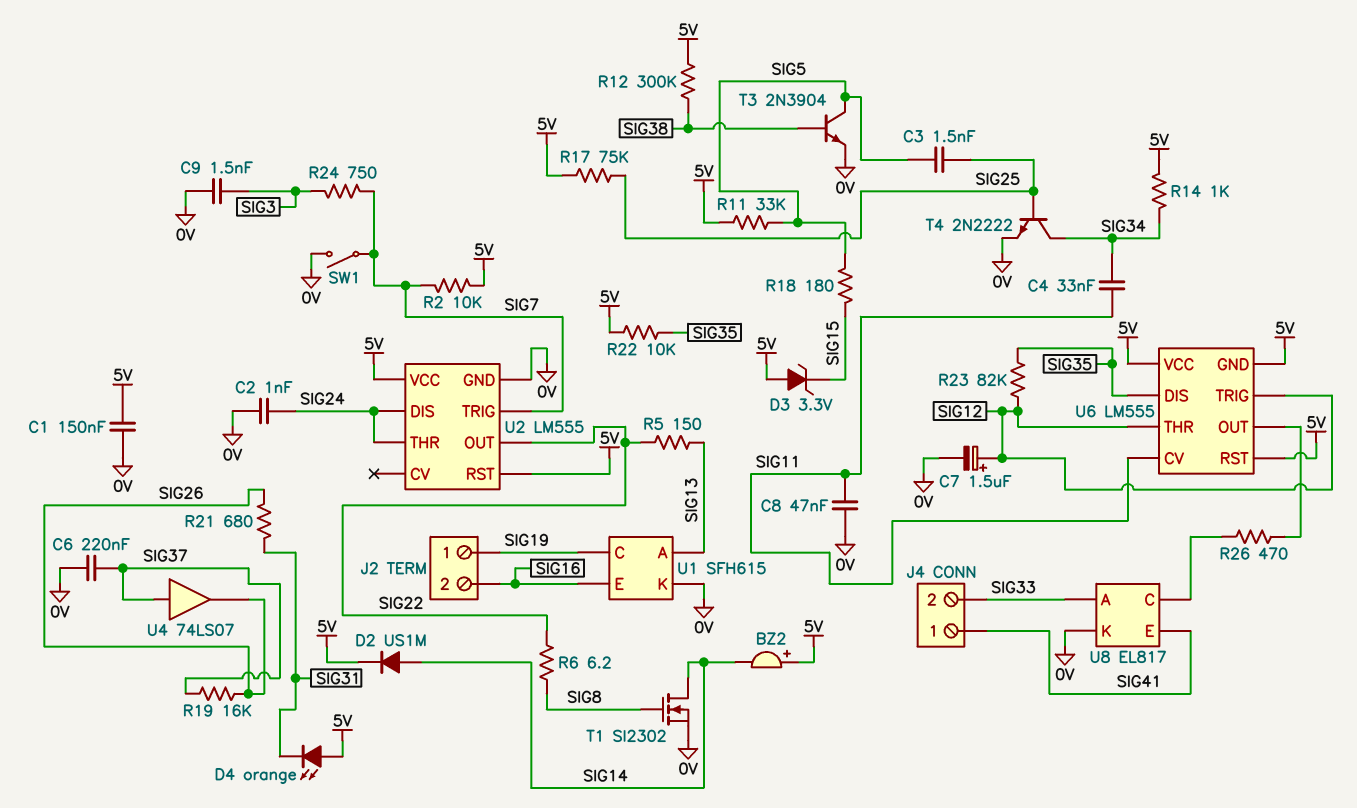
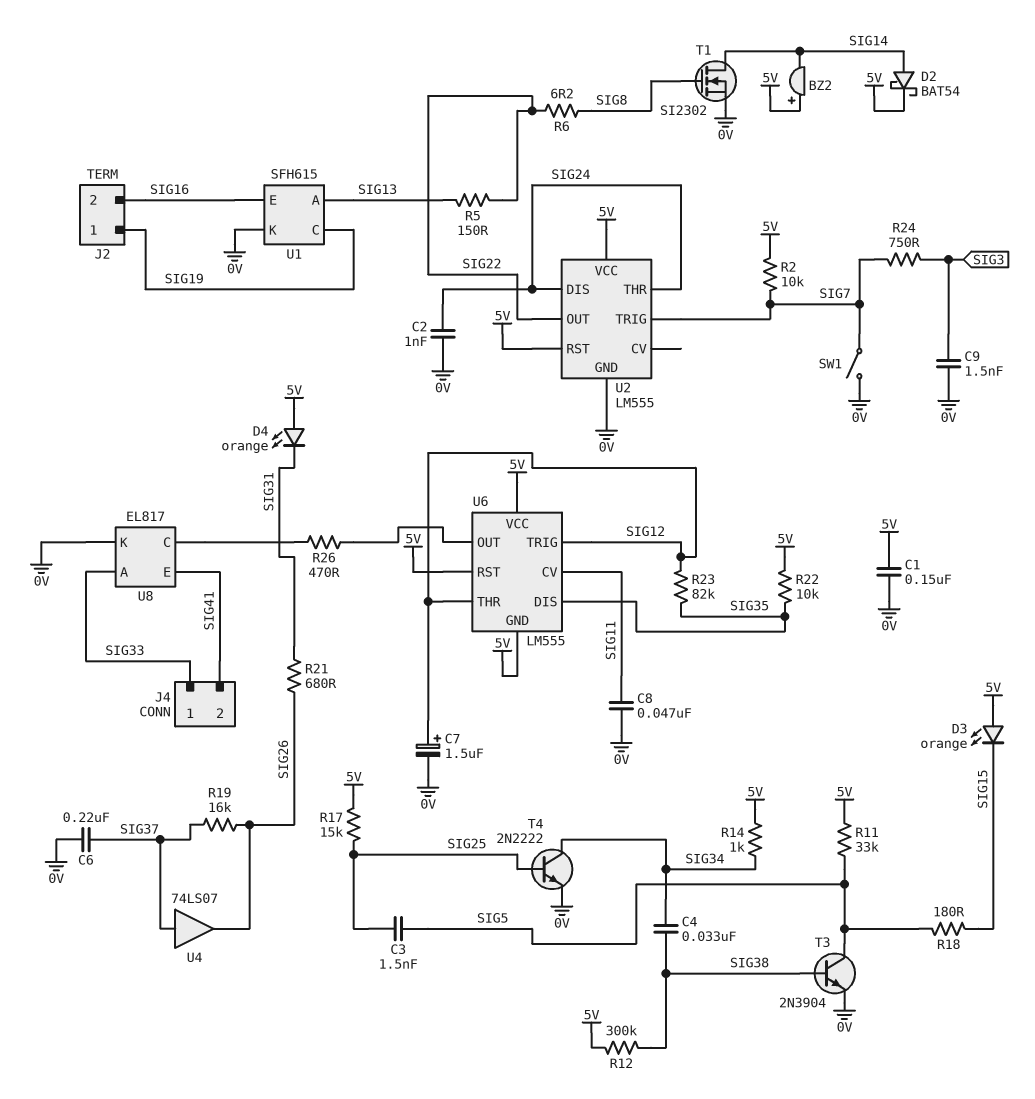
C4: 33nF (SIG11, SIG34) -> 33nF (SIG34, SIG38)
D2: diode US1M (A SIG14, K 5V) -> schottky BAT54 (A SIG14, K 5V)
D3: zener 3.3V (A 5V, K SIG15) -> LED orange (A 5V, K SIG15)
J4 pin 1: SIG41 -> SIG33
J4 pin 2: SIG33 -> SIG41
R17: 75k (5V, SIG25) -> 15k (5V, SIG25)

